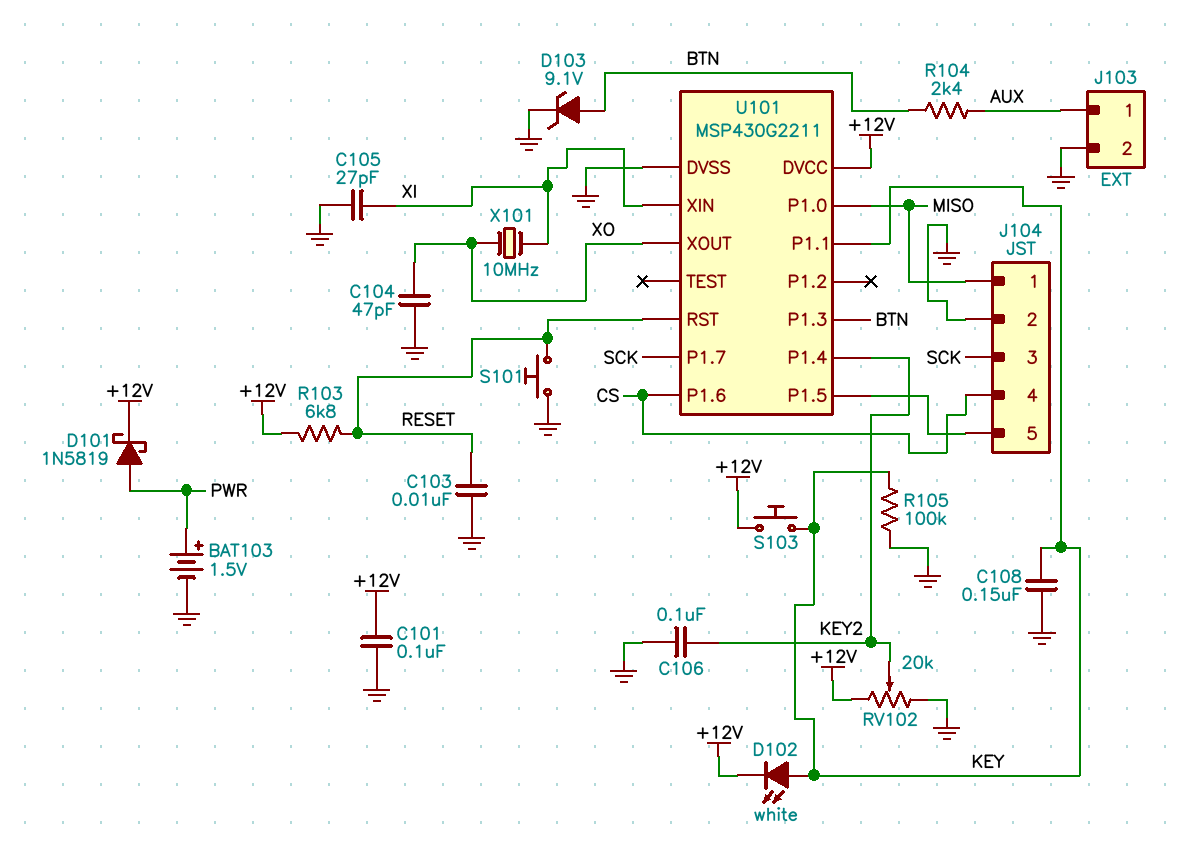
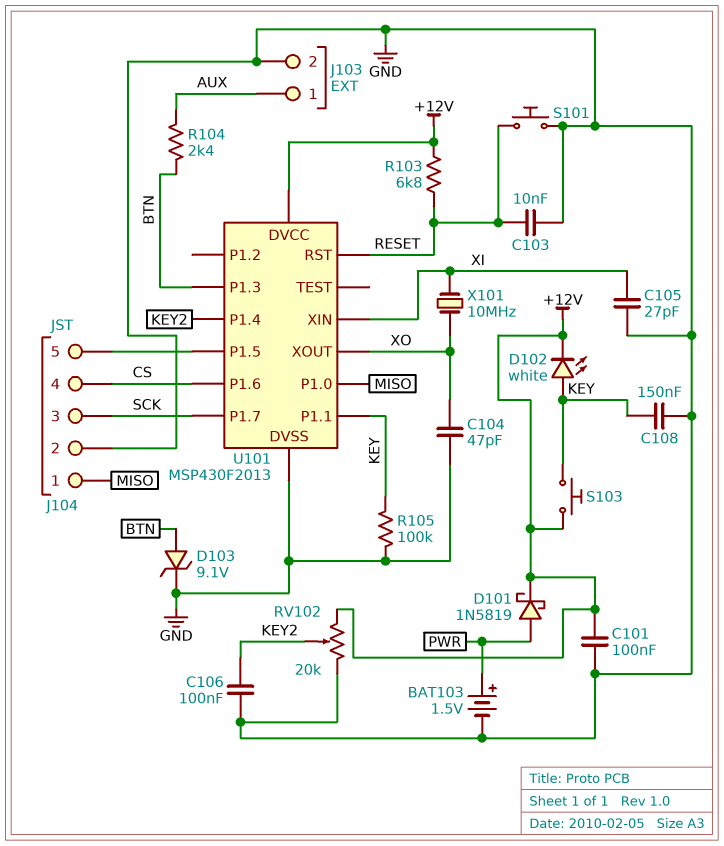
U101: MSP430G2211 -> MSP430F2013

